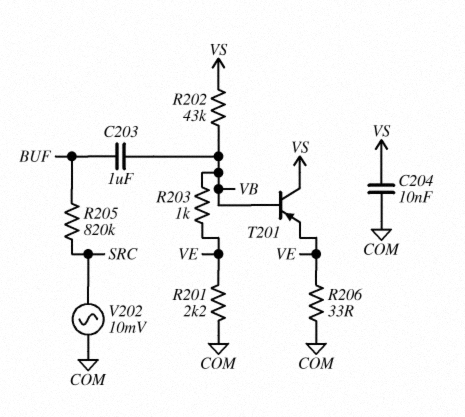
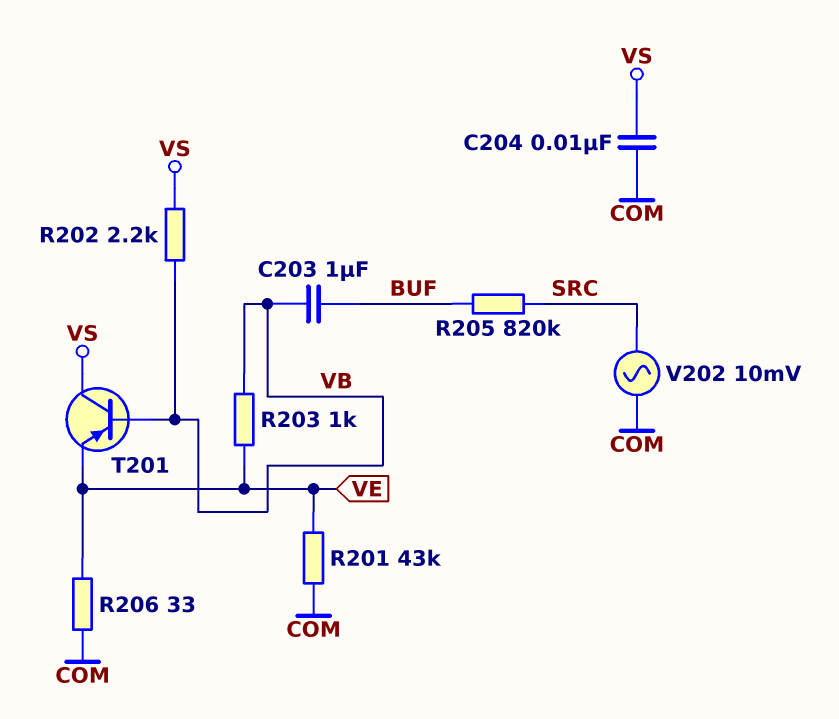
R201: 2.2k (COM, VE) -> 43k (COM, VE)
R202: 43k (VB, VS) -> 2.2k (VB, VS)

